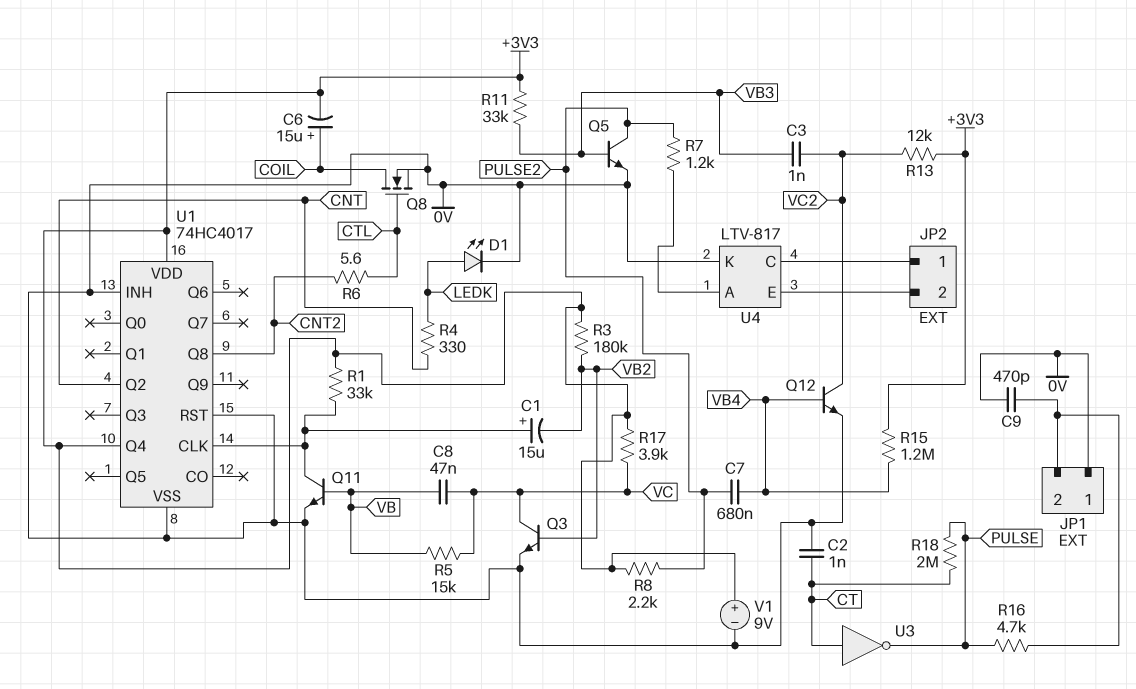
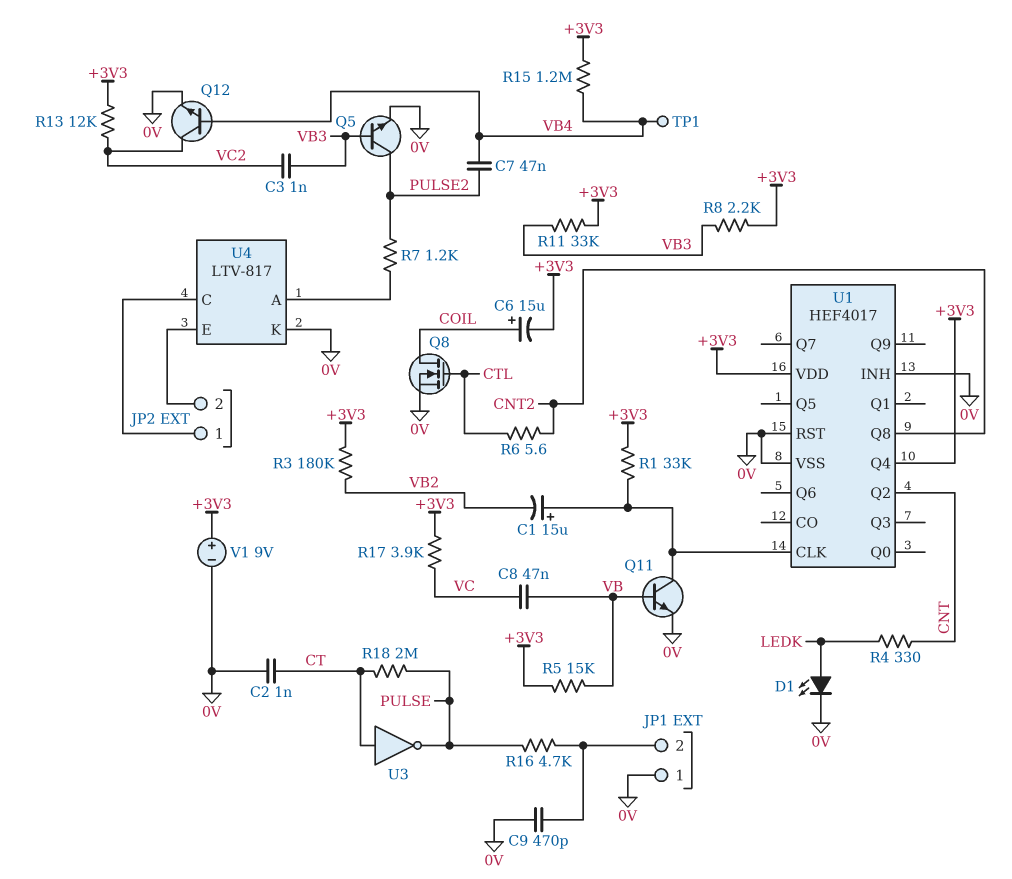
C7: 680nF (PULSE2, VB4) -> 47nF (PULSE2, VB4)
Q3: NPN (B VB2, C VC, E 0V) -> none
R5: 15k (VB, VC) -> 15k (+3V3, VB)
R8: 2.2k (+3V3, PULSE2) -> 2.2k (+3V3, VB3)
TP1: none -> test point (VB4)
U1: 74HC4017 -> HEF4017

